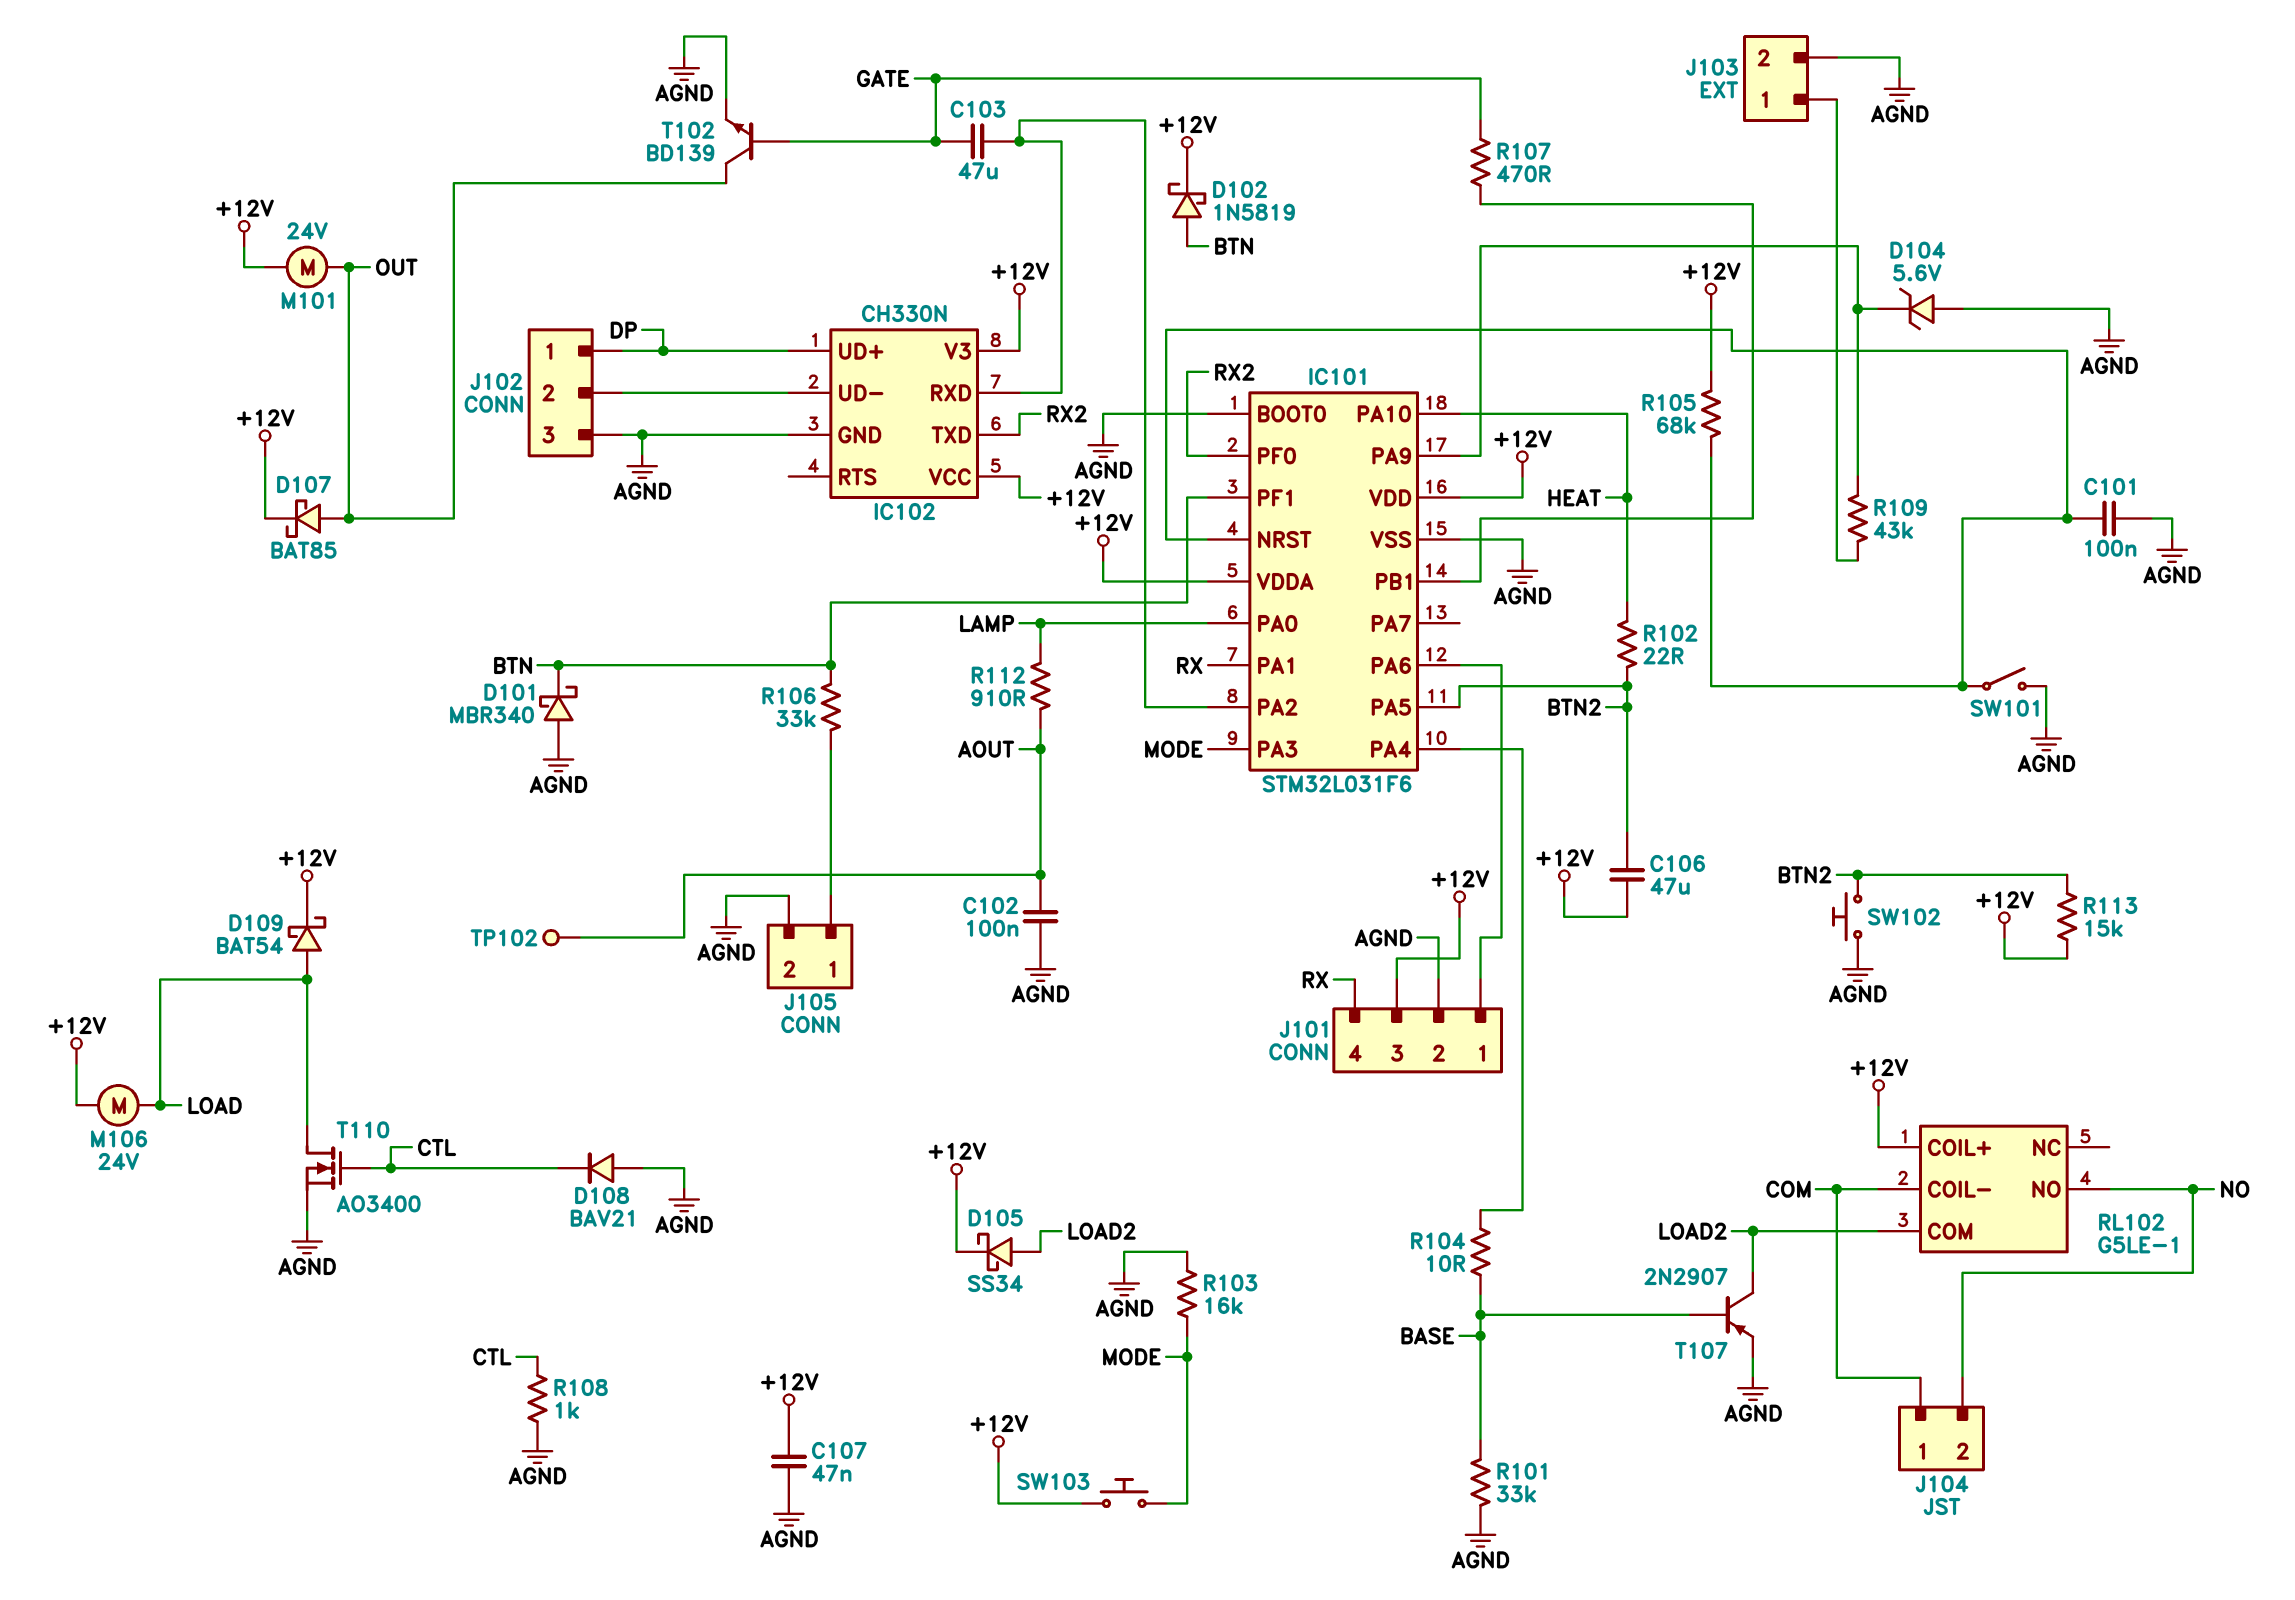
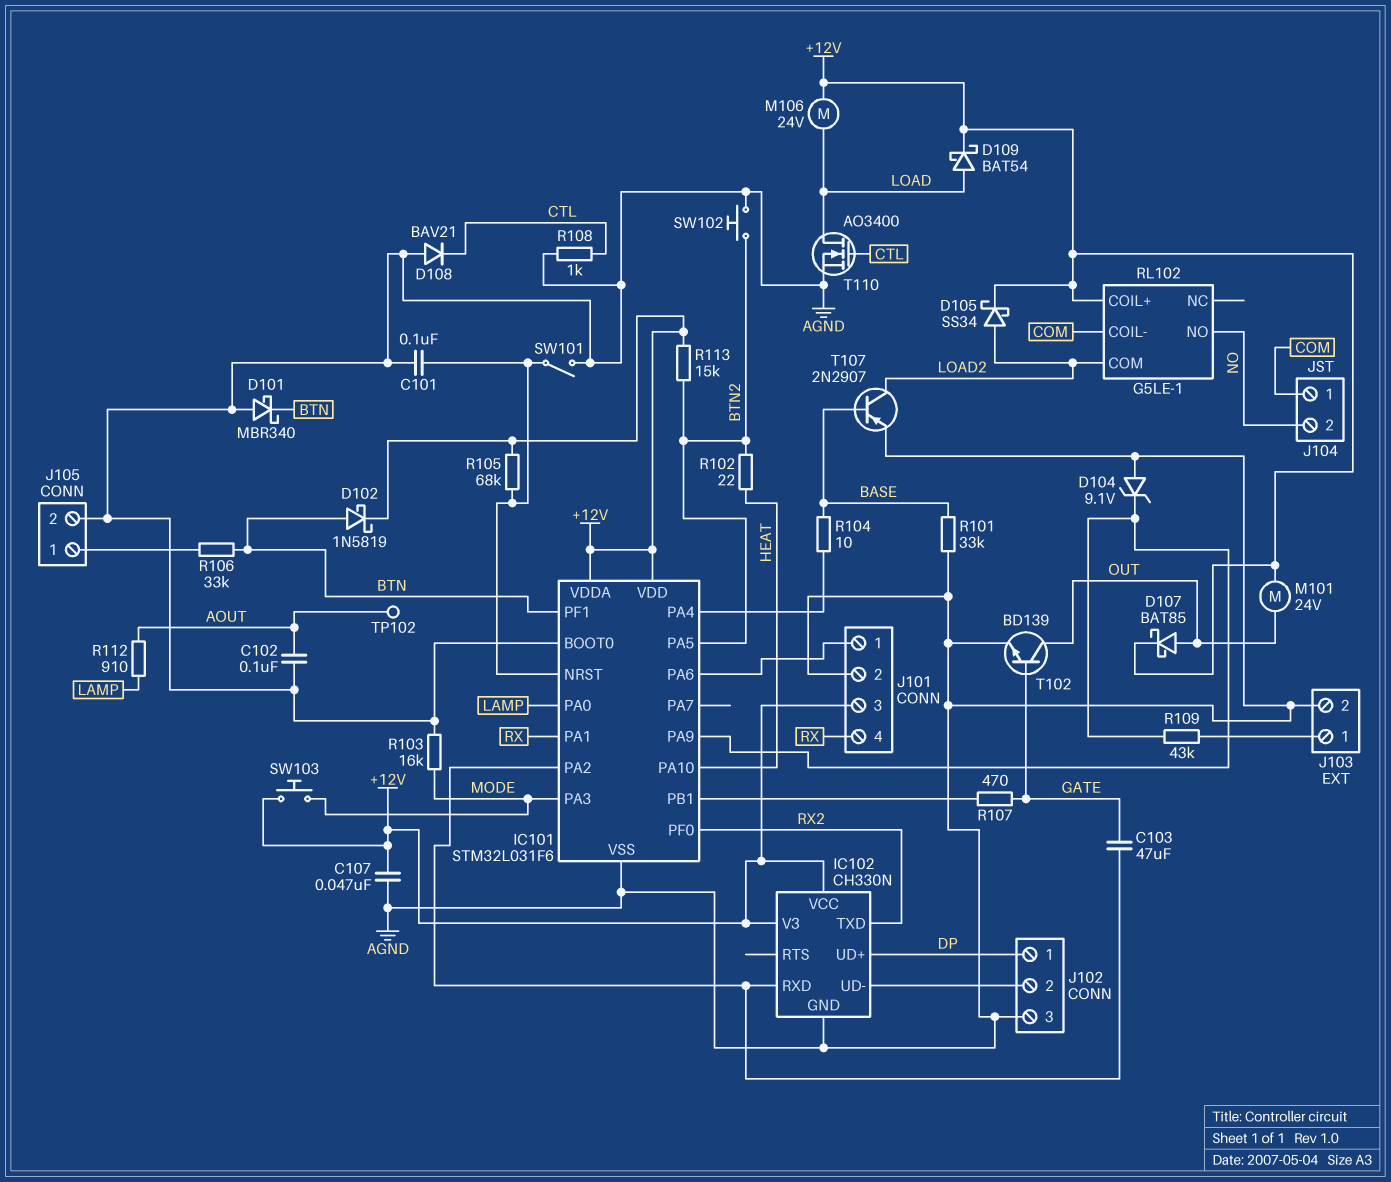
C106: 47uF (+12V, BTN2) -> none
D104: zener 5.6V (A AGND, K IC101/PA9) -> zener 9.1V (A AGND, K IC101/PA9)

